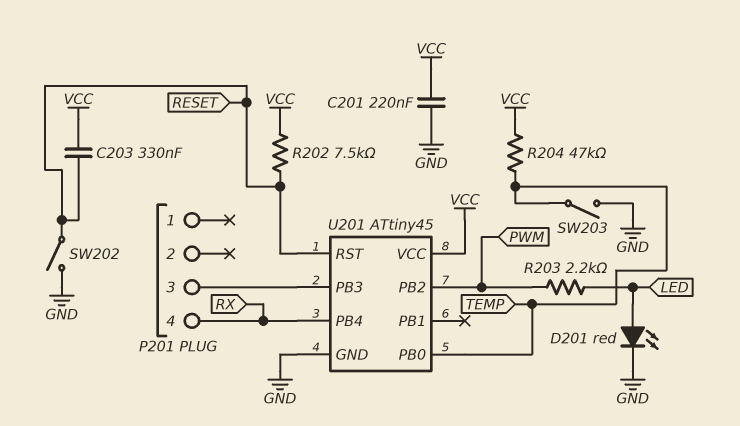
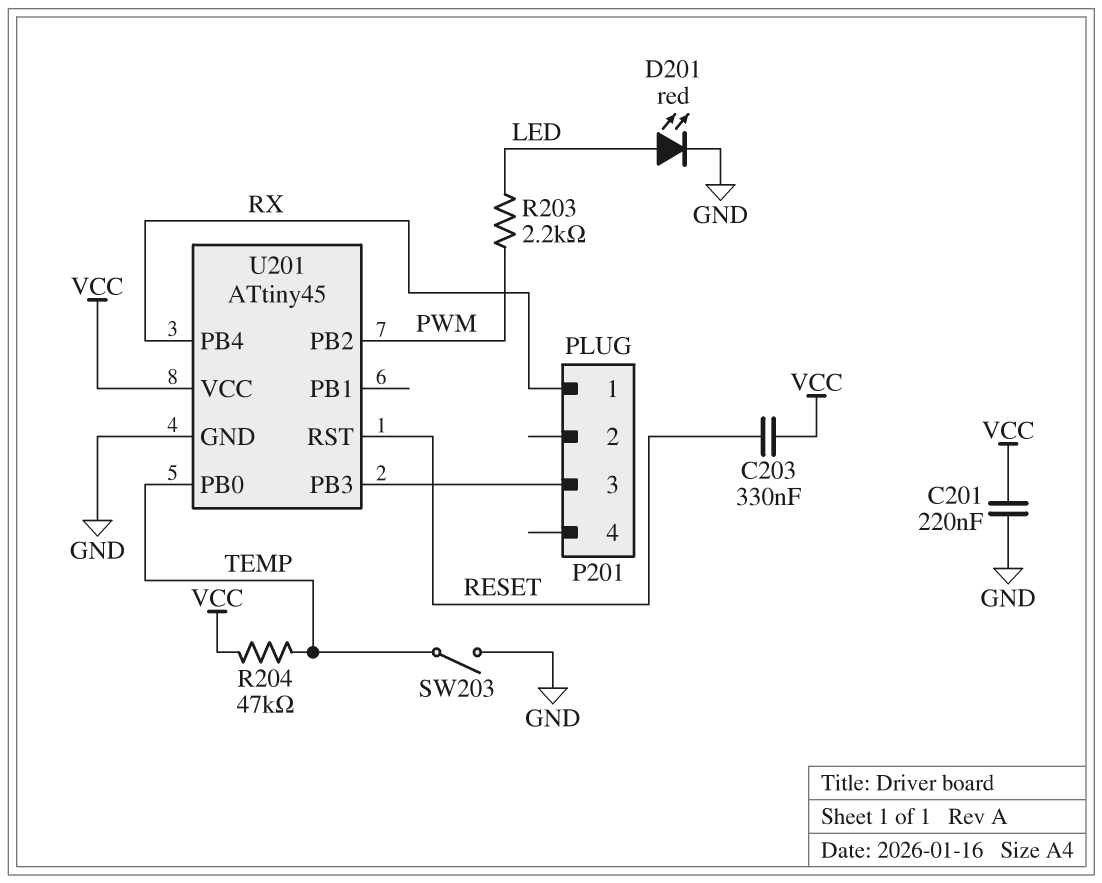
P201 pin 1: none -> RX
P201 pin 4: RX -> none
R202: 7.5k (RESET, VCC) -> none
SW202: switch (GND, RESET) -> none

